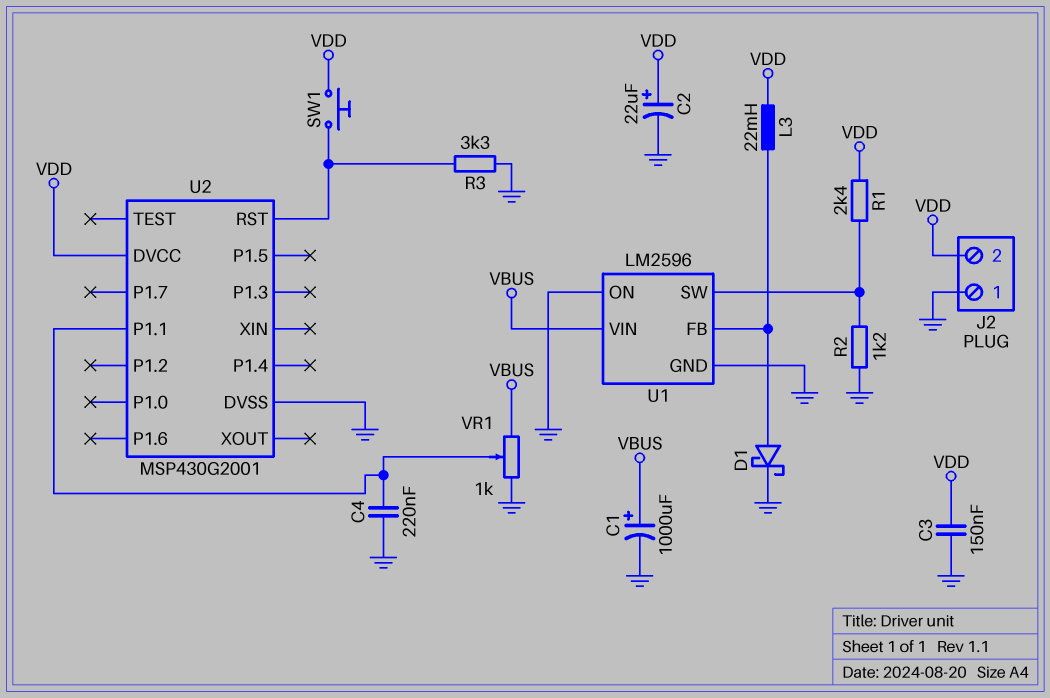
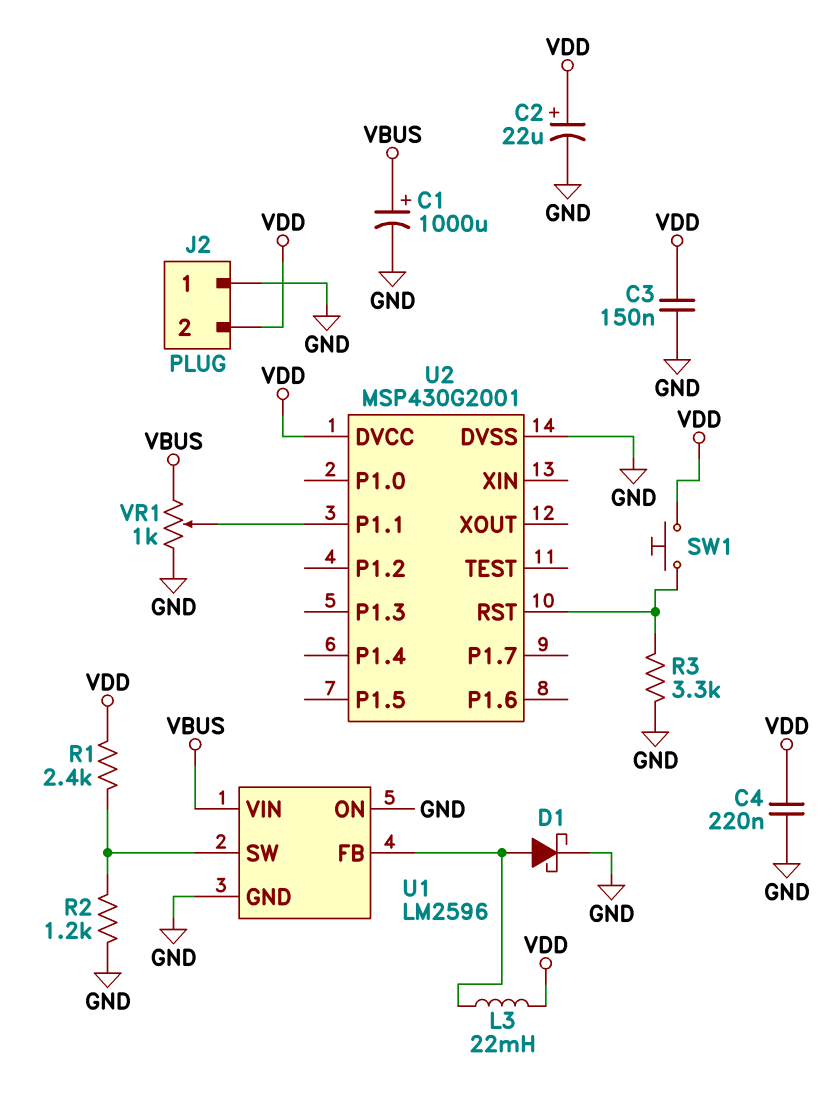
C4: 220nF (GND, U2/P1.1) -> 220nF (GND, VDD)

